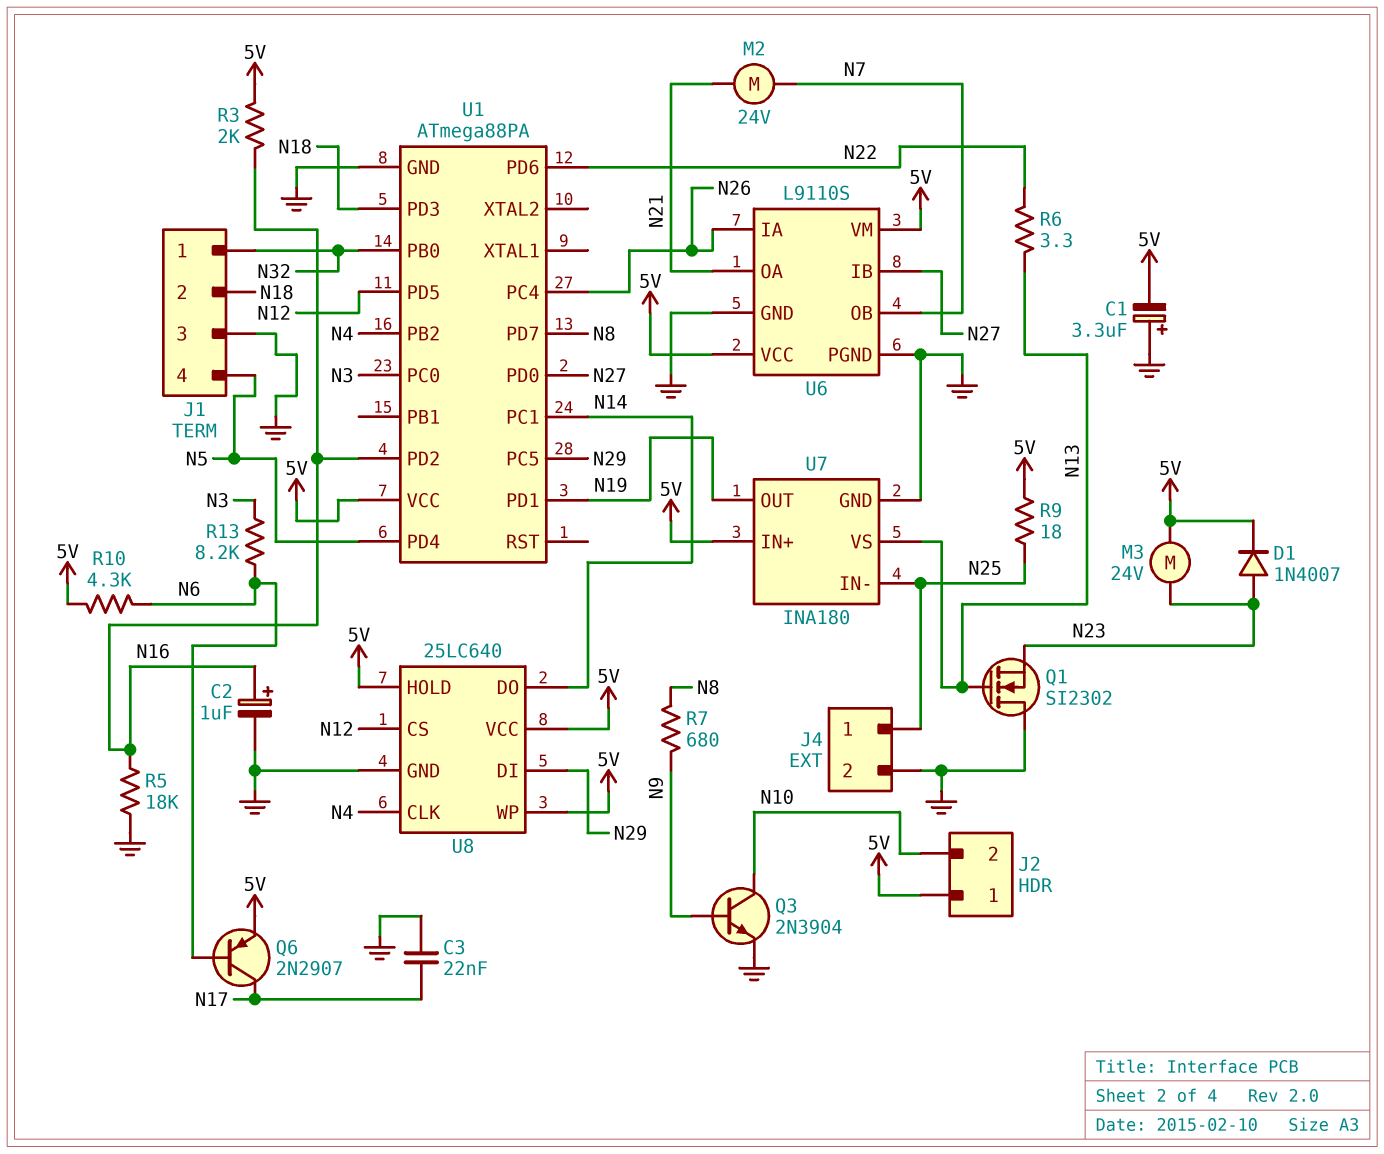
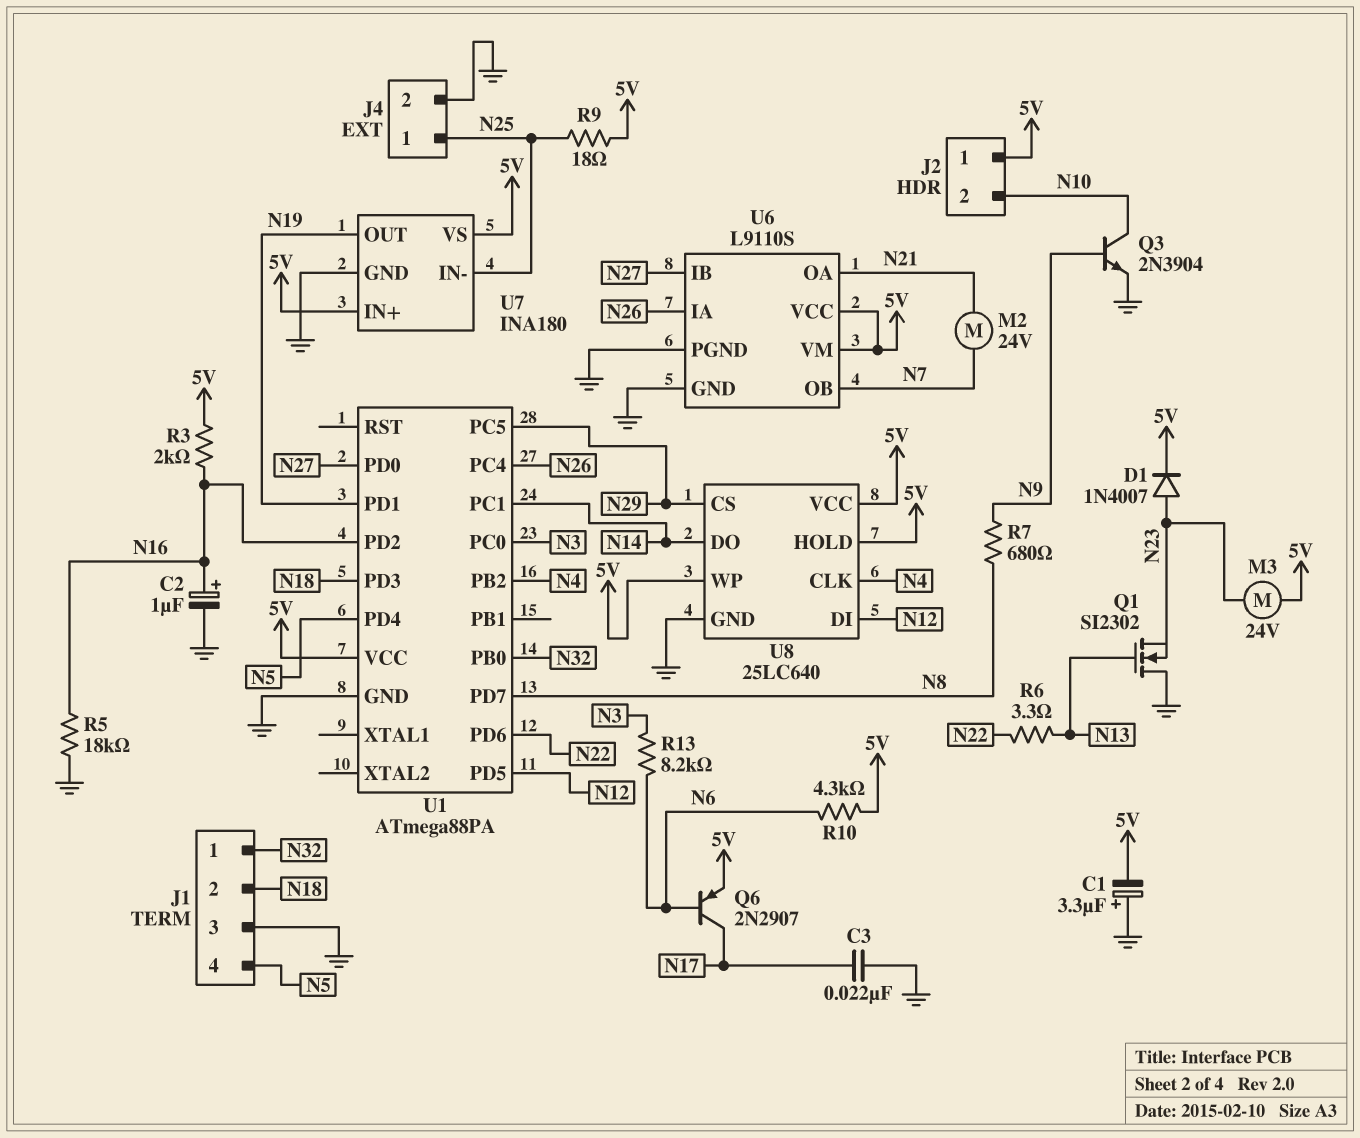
U7 pin VS: N13 -> 5V
U8 pin CS: N12 -> N29
U8 pin DI: N29 -> N12

